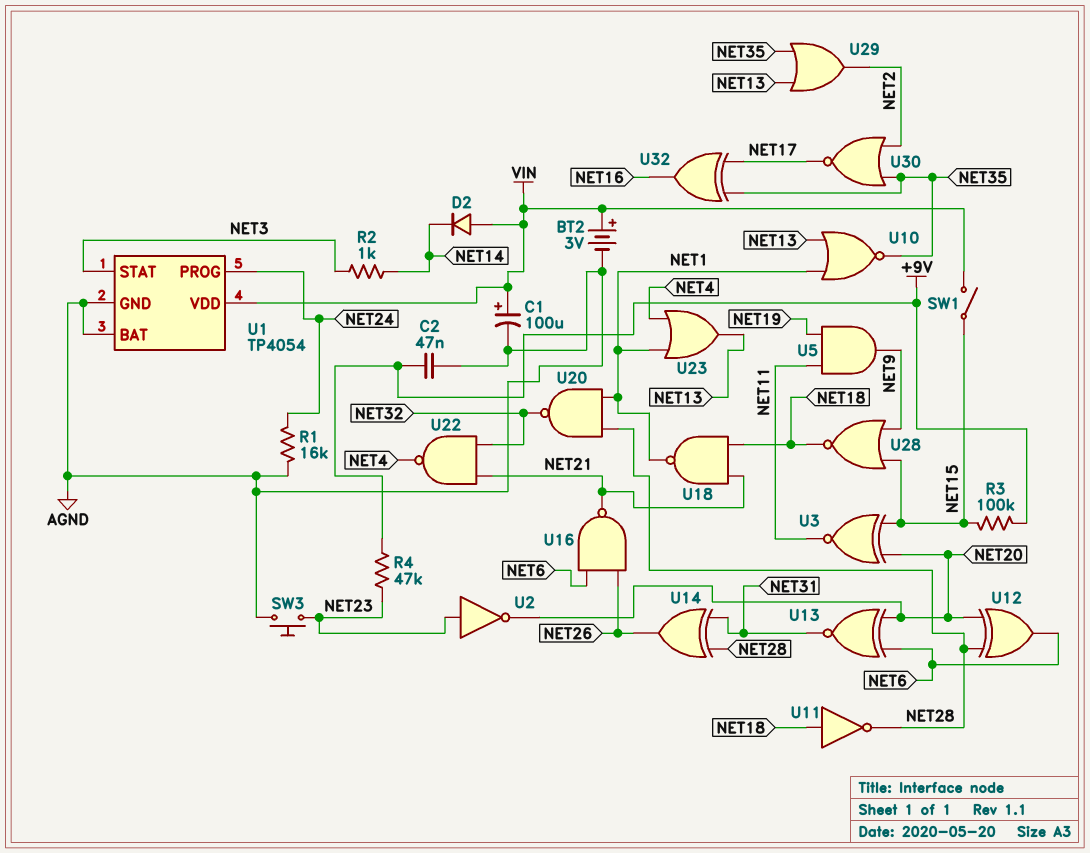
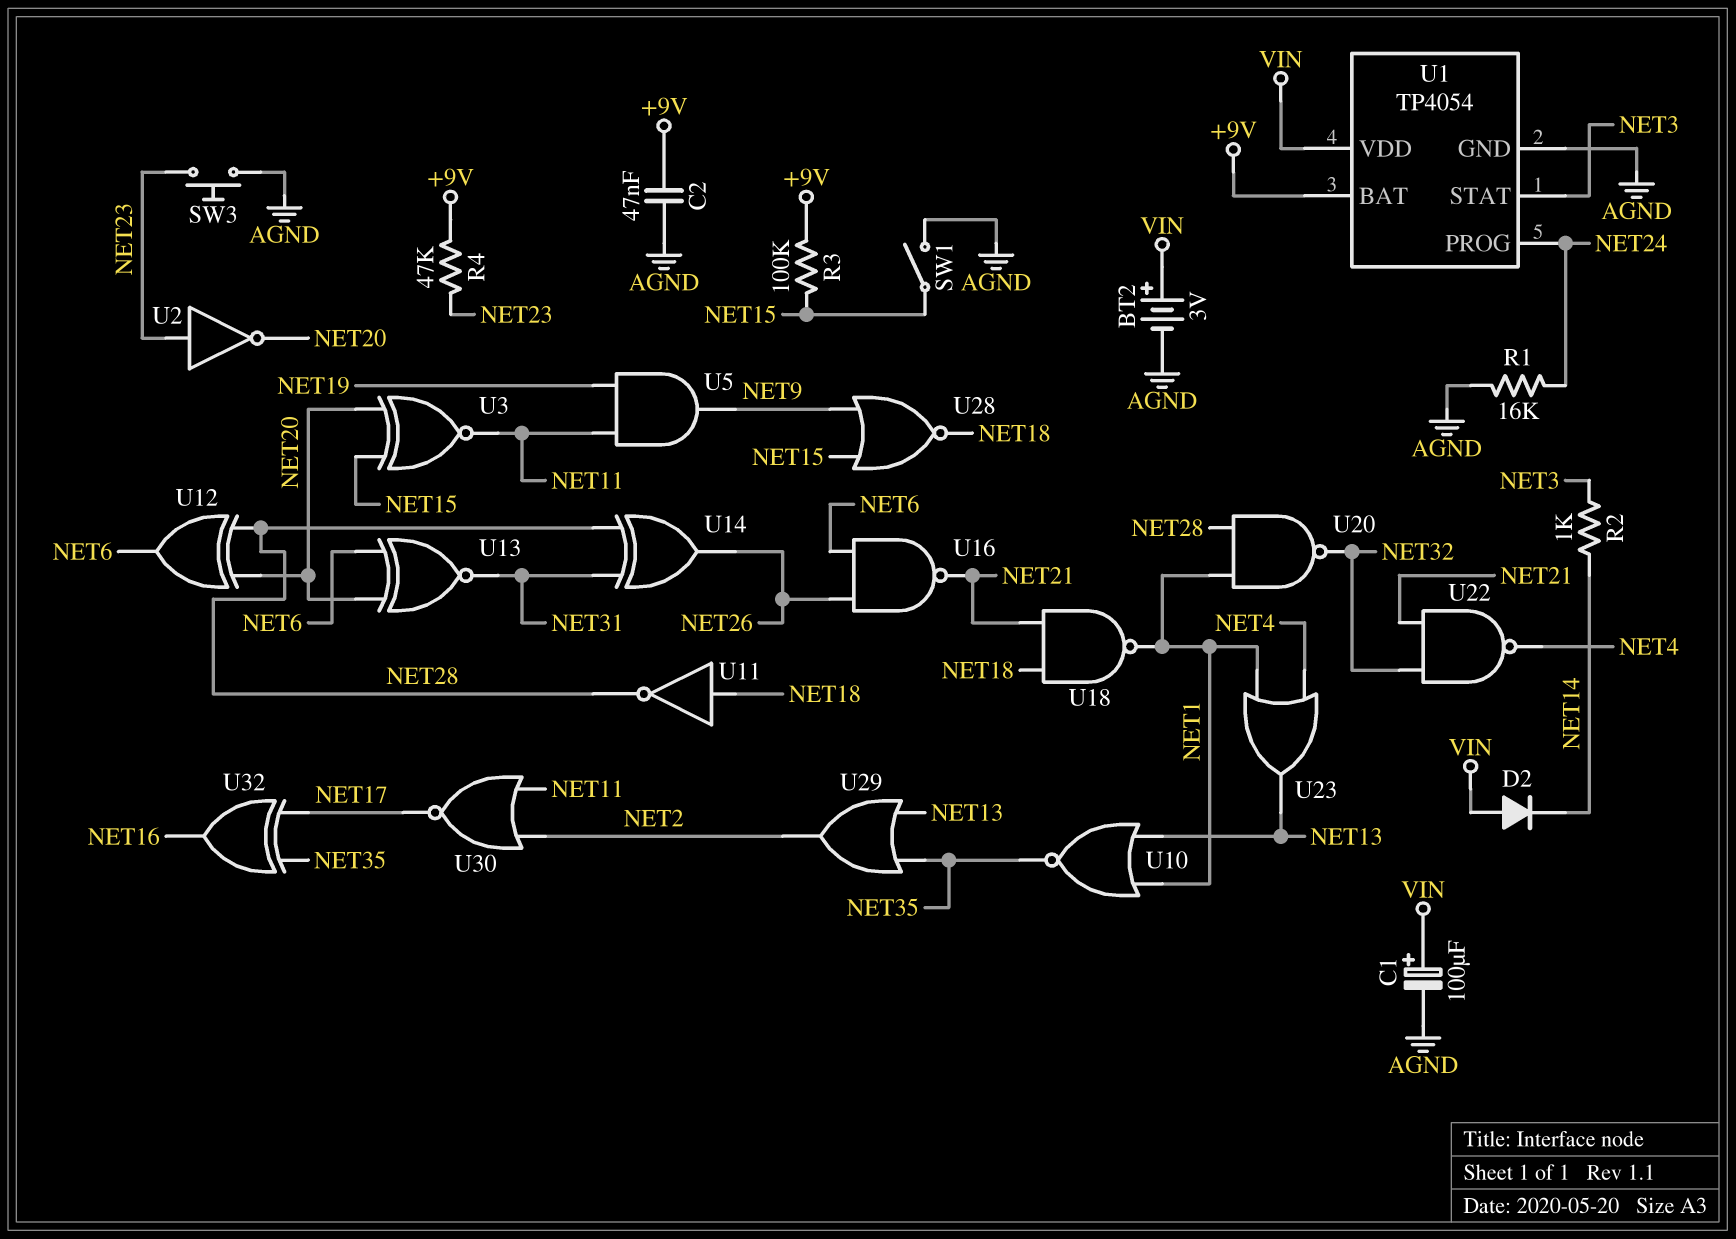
SW1: switch (NET15, VIN) -> switch (AGND, NET15)
U1 pin BAT: AGND -> +9V
U30: NOR (in NET2, in NET35, out NET17) -> NOR (in NET2, in NET11, out NET17)

